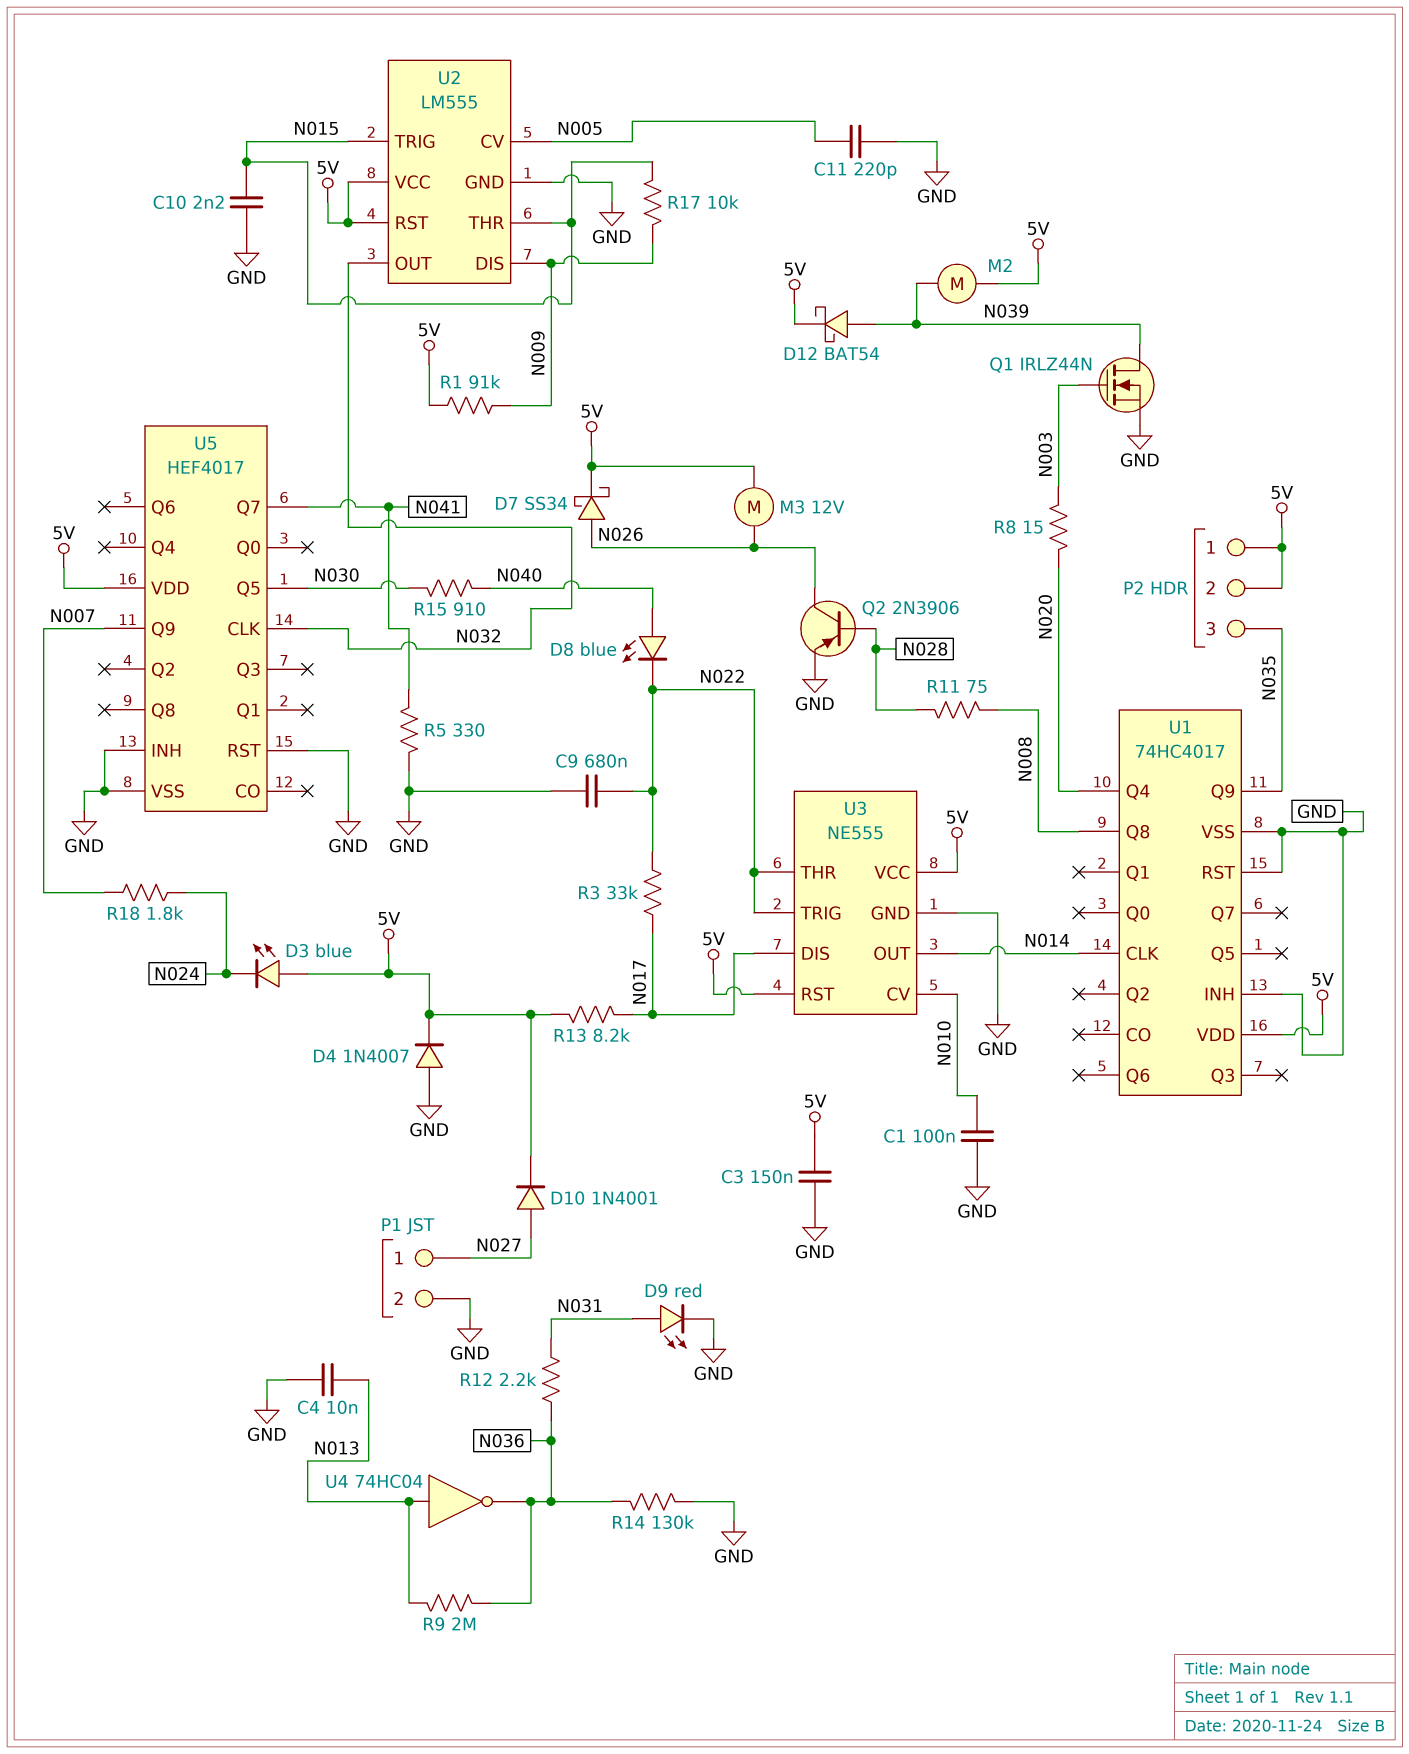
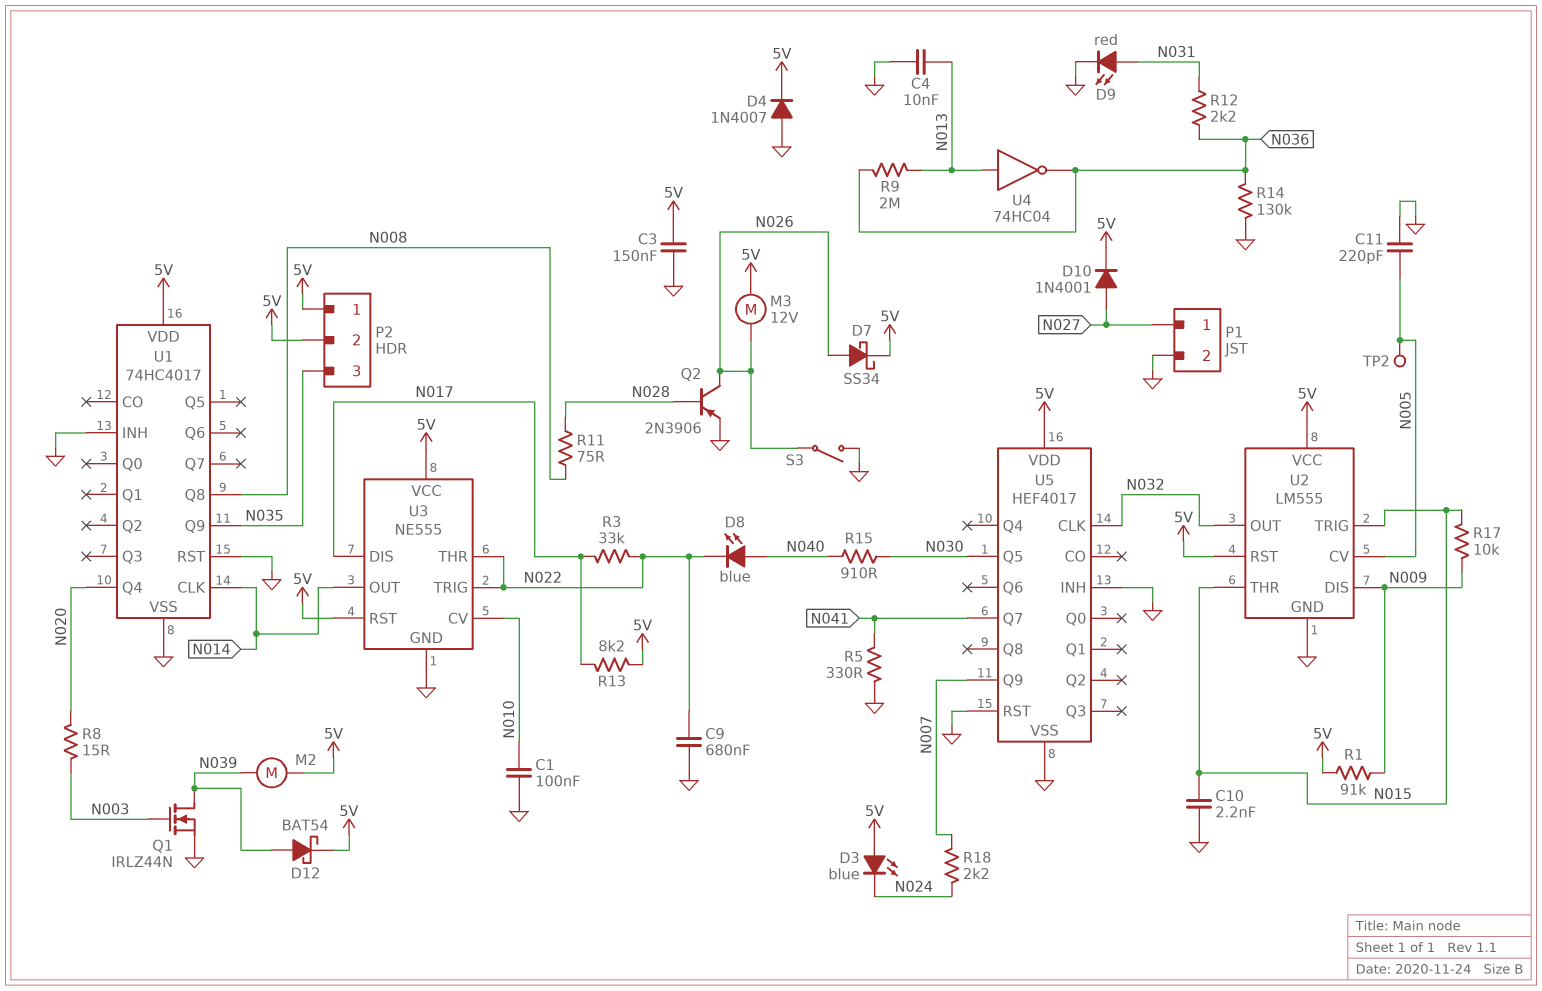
R18: 1.8k (N007, N024) -> 2.2k (N007, N024)
S3: none -> switch (GND, N026)
TP2: none -> test point (N005)

